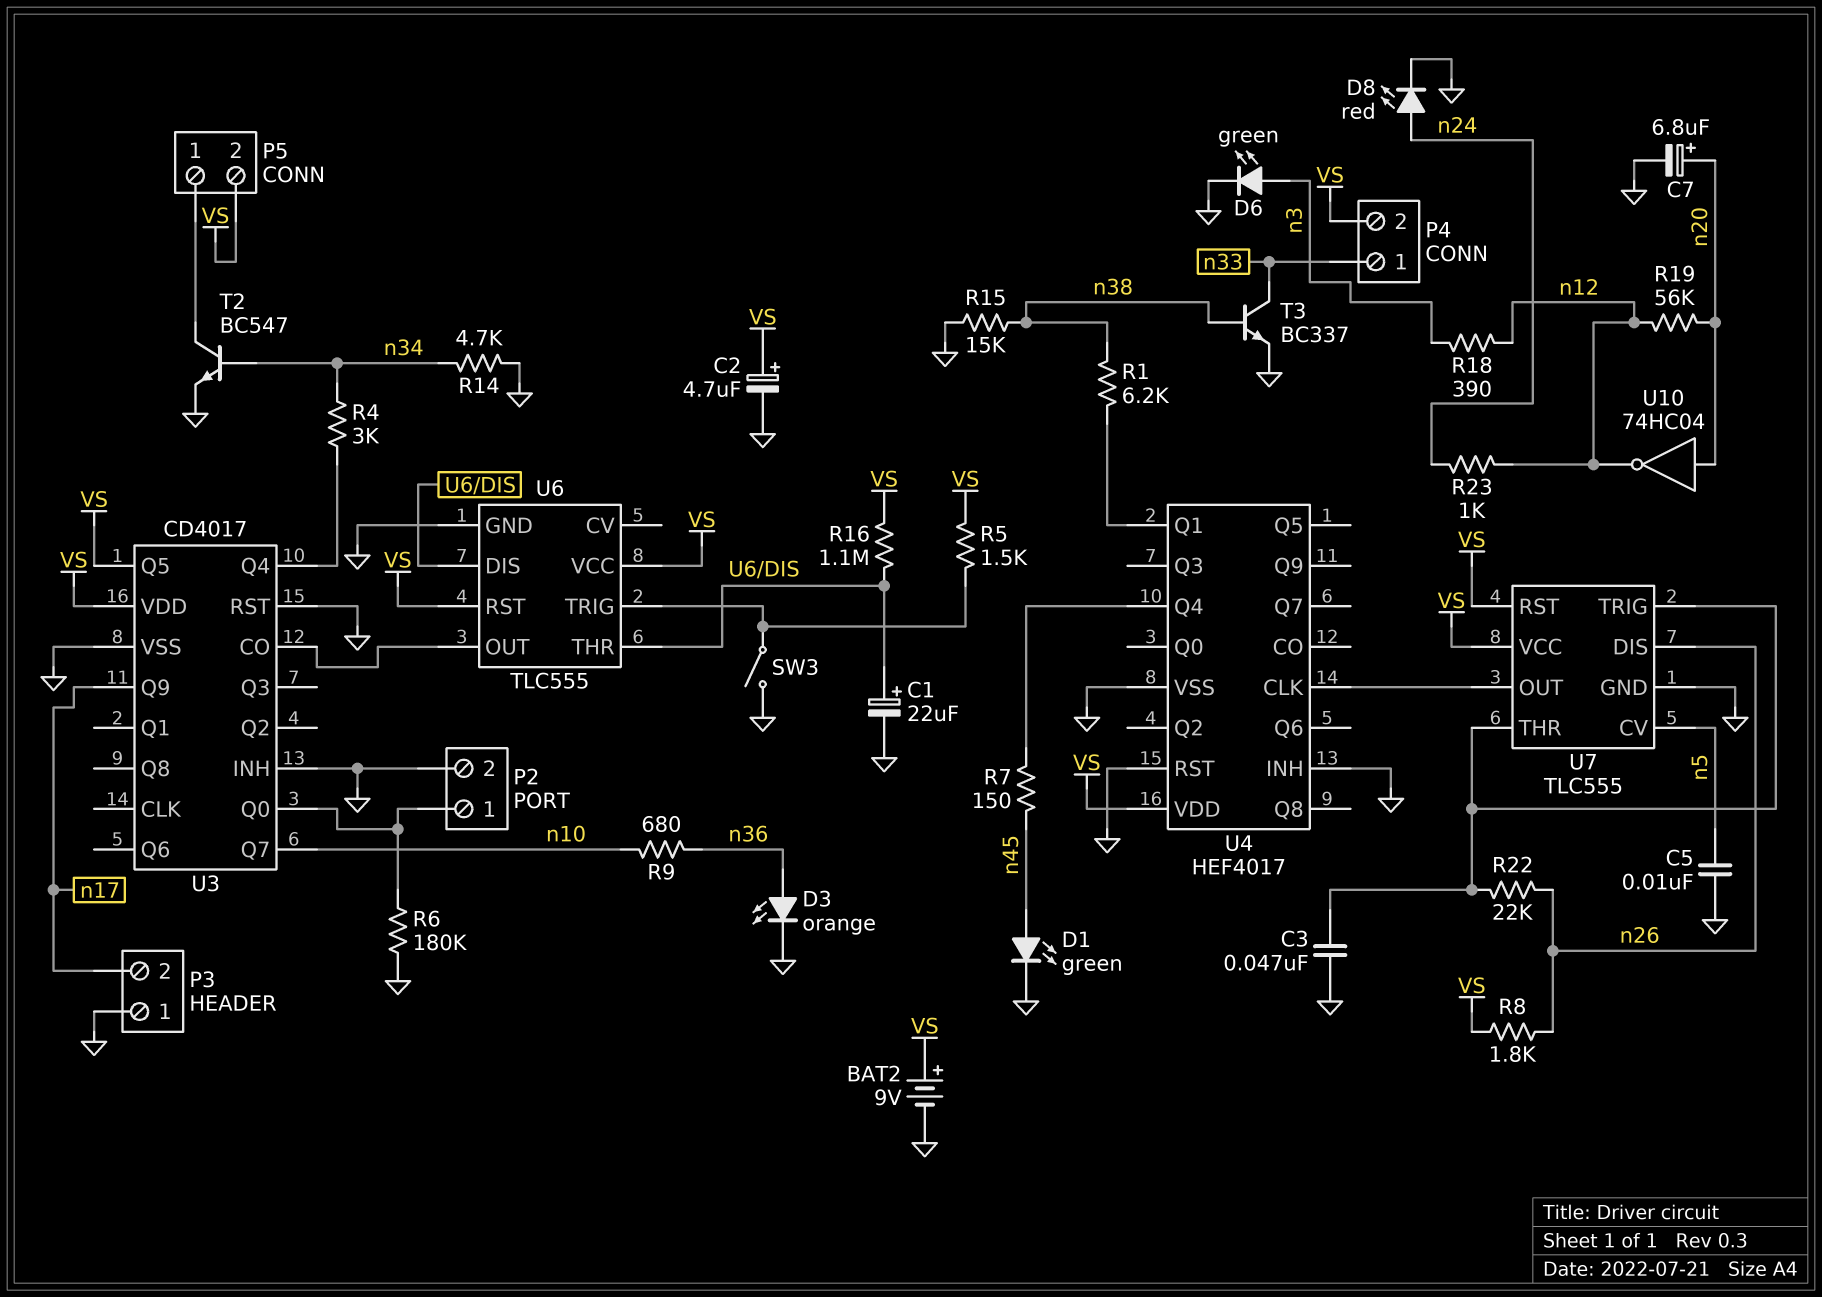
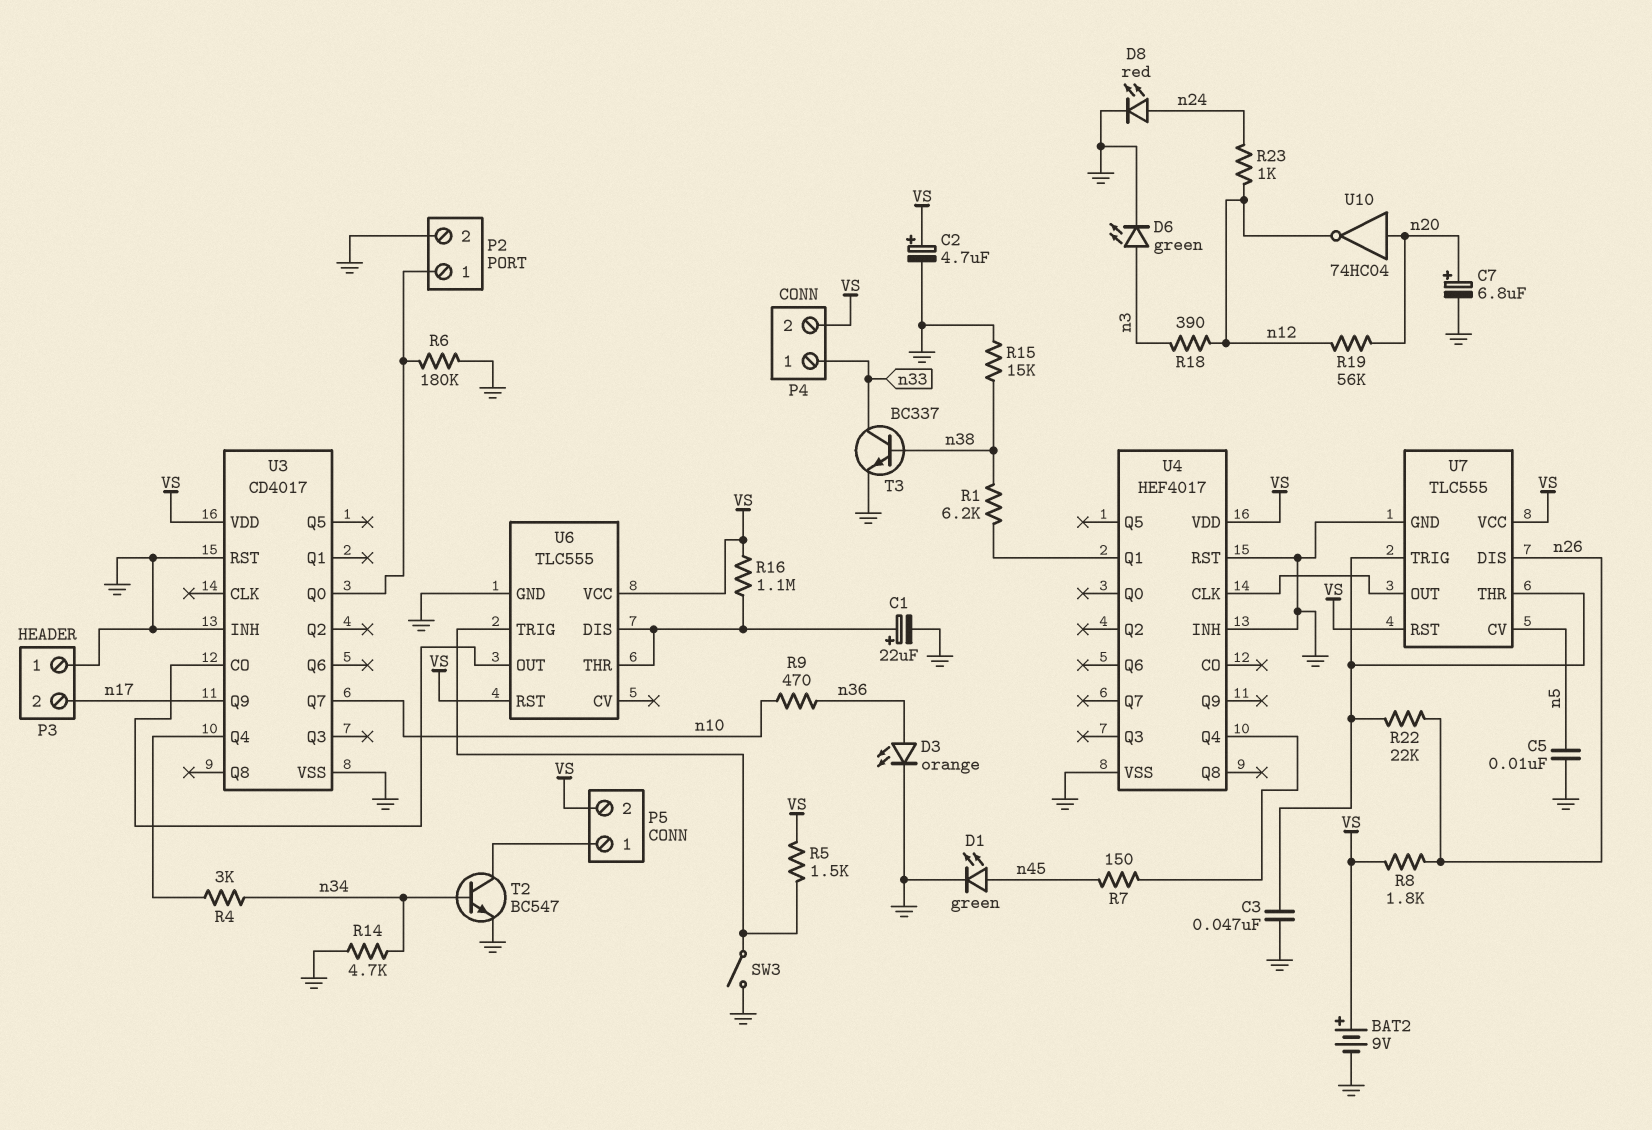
R9: 680 (n10, n36) -> 470 (n10, n36)
U3 pin Q5: VS -> none

